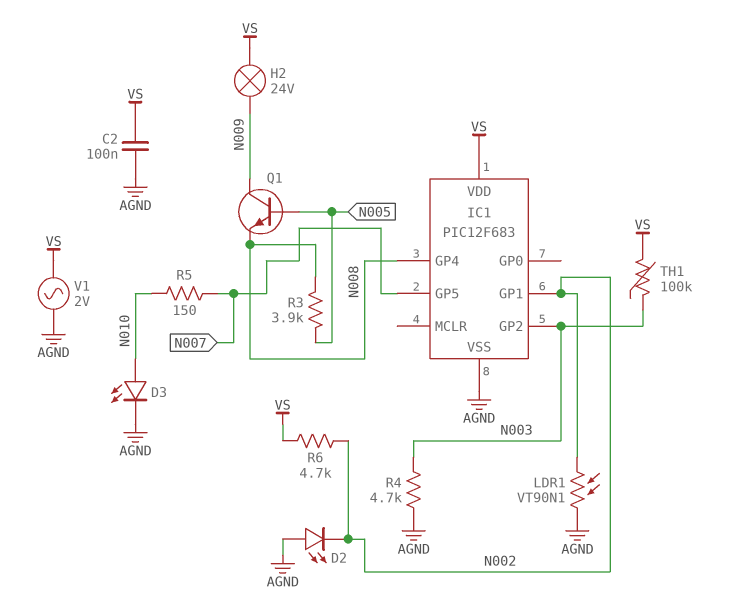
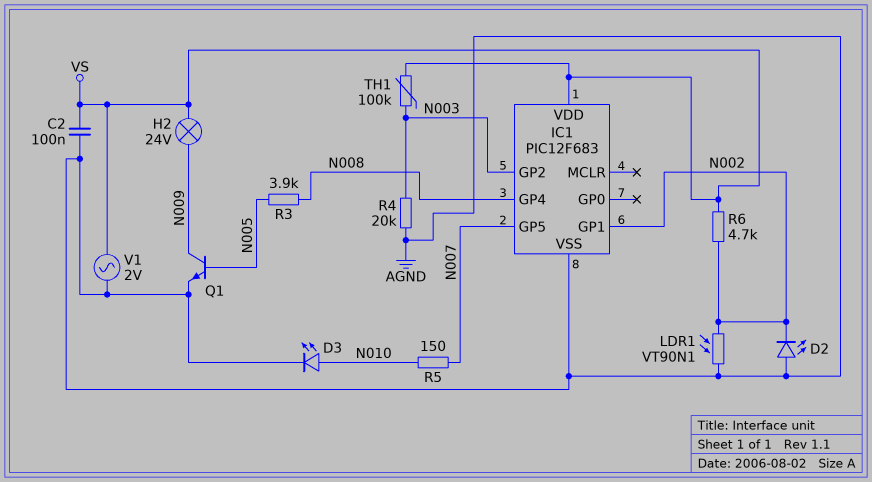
Q1: NPN (B N005, C N009, E N008) -> NPN (B N005, C N009, E AGND)
R4: 4.7k (AGND, N003) -> 20k (AGND, N003)

